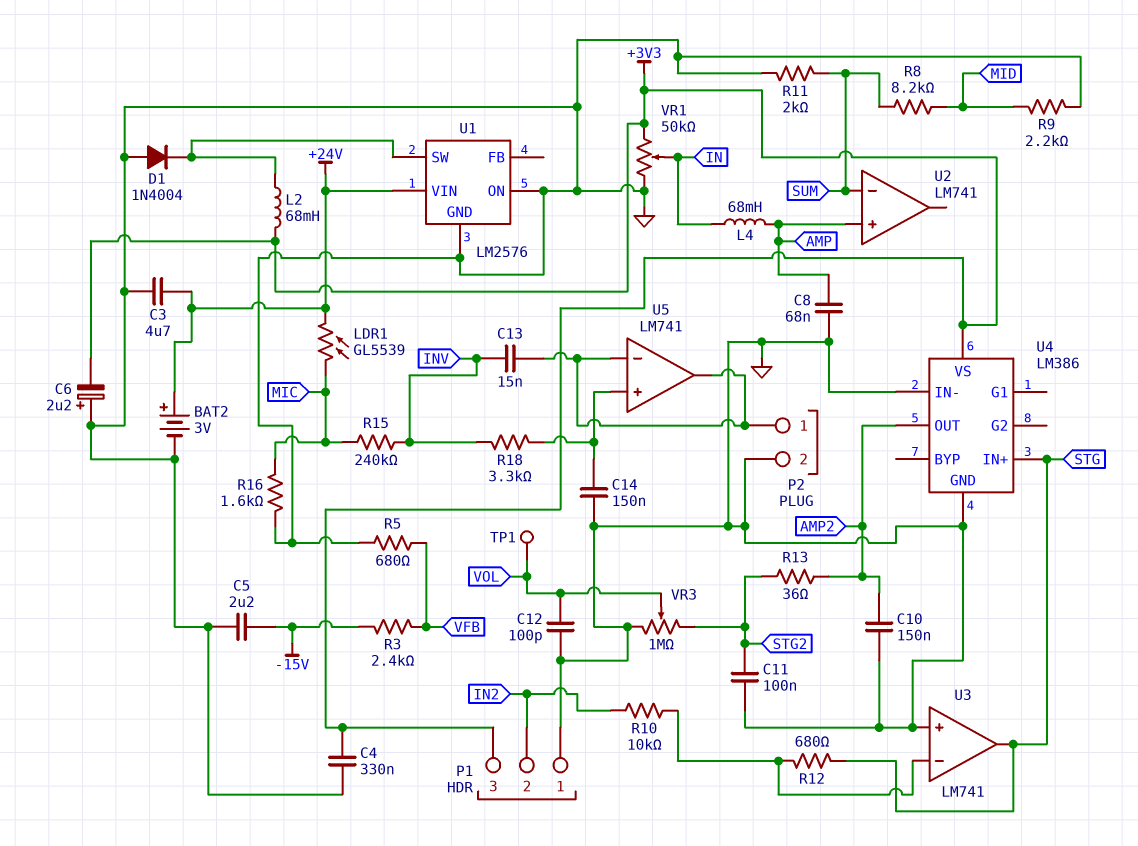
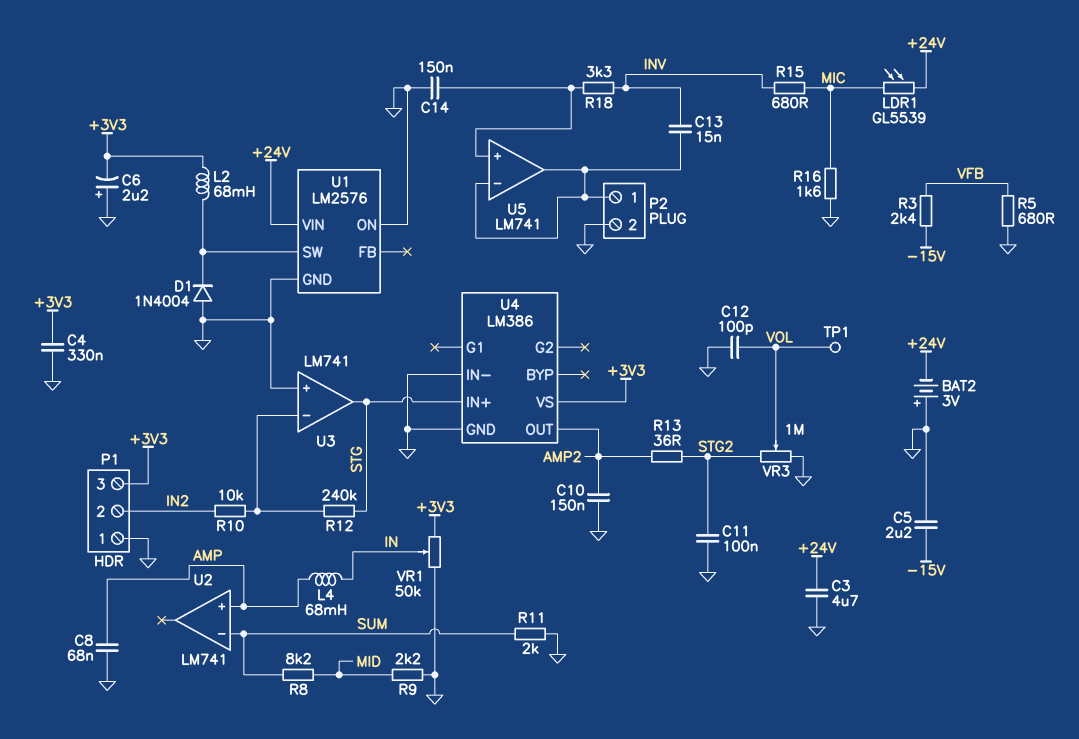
BAT2: 3V (plus +24V, minus GND) -> 3V (plus GND, minus +24V)
R12: 680 (STG, U3/in-) -> 240k (STG, U3/in-)
R15: 240k (INV, MIC) -> 680 (INV, MIC)

